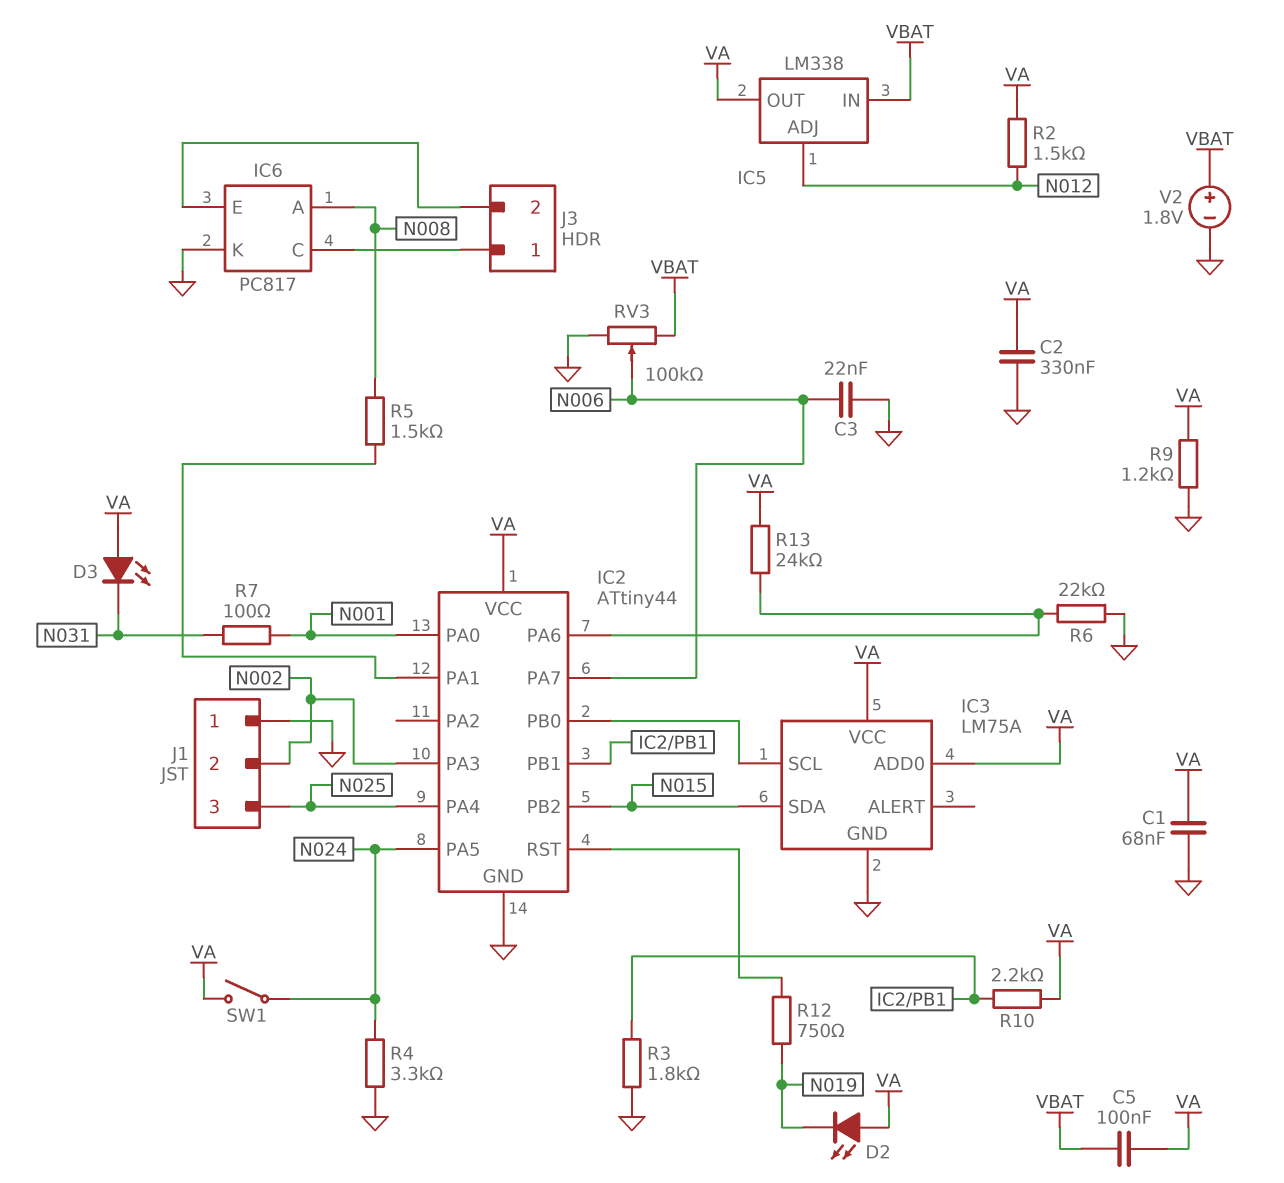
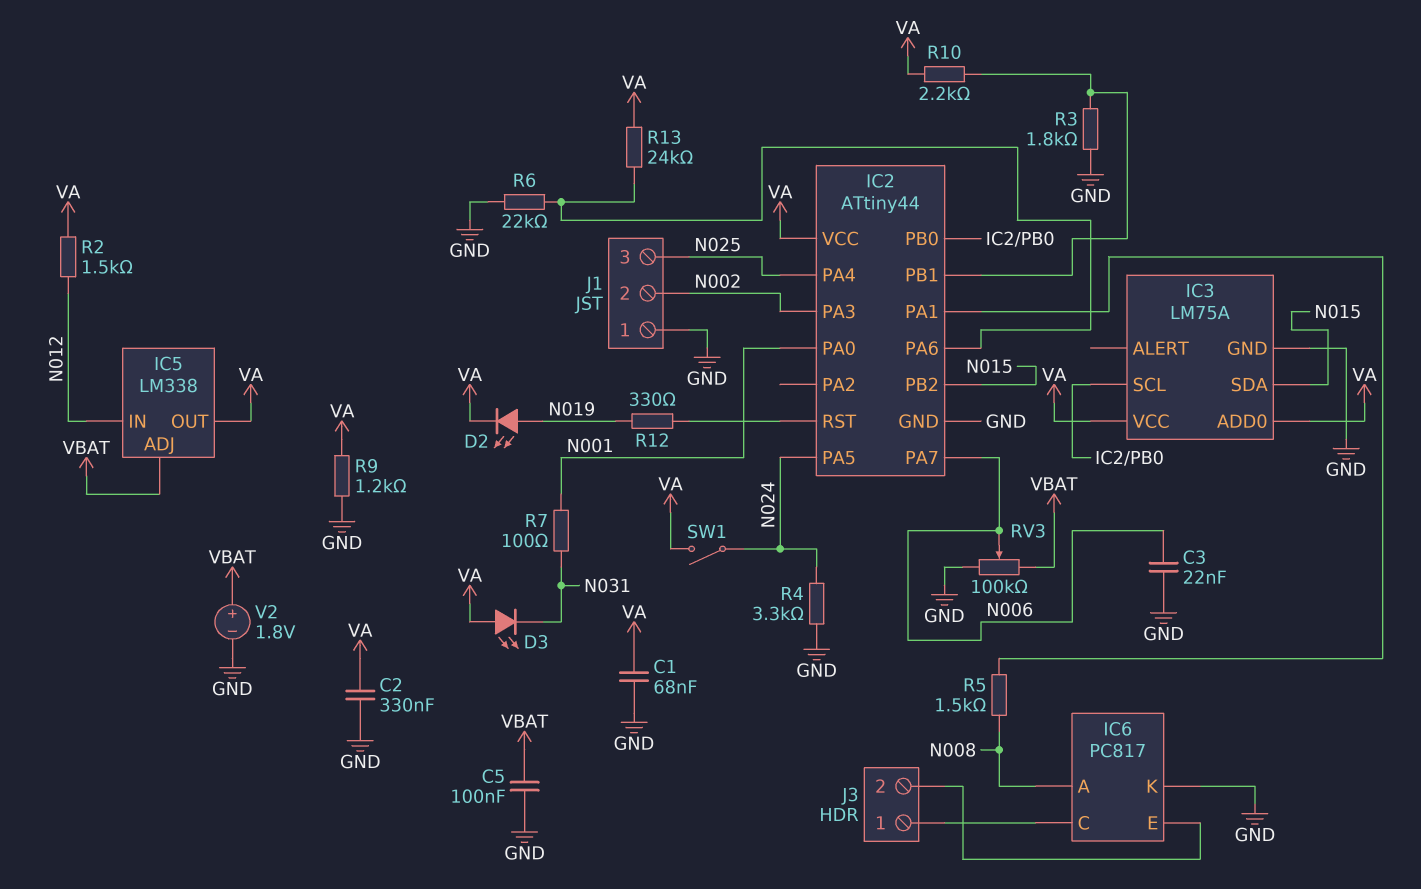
C5: 100nF (VA, VBAT) -> 100nF (GND, VBAT)
D2: LED (A VA, K N019) -> LED (A N019, K VA)
IC5 pin ADJ: N012 -> VBAT
IC5 pin IN: VBAT -> N012
R12: 750 (IC2/RST, N019) -> 330 (IC2/RST, N019)

